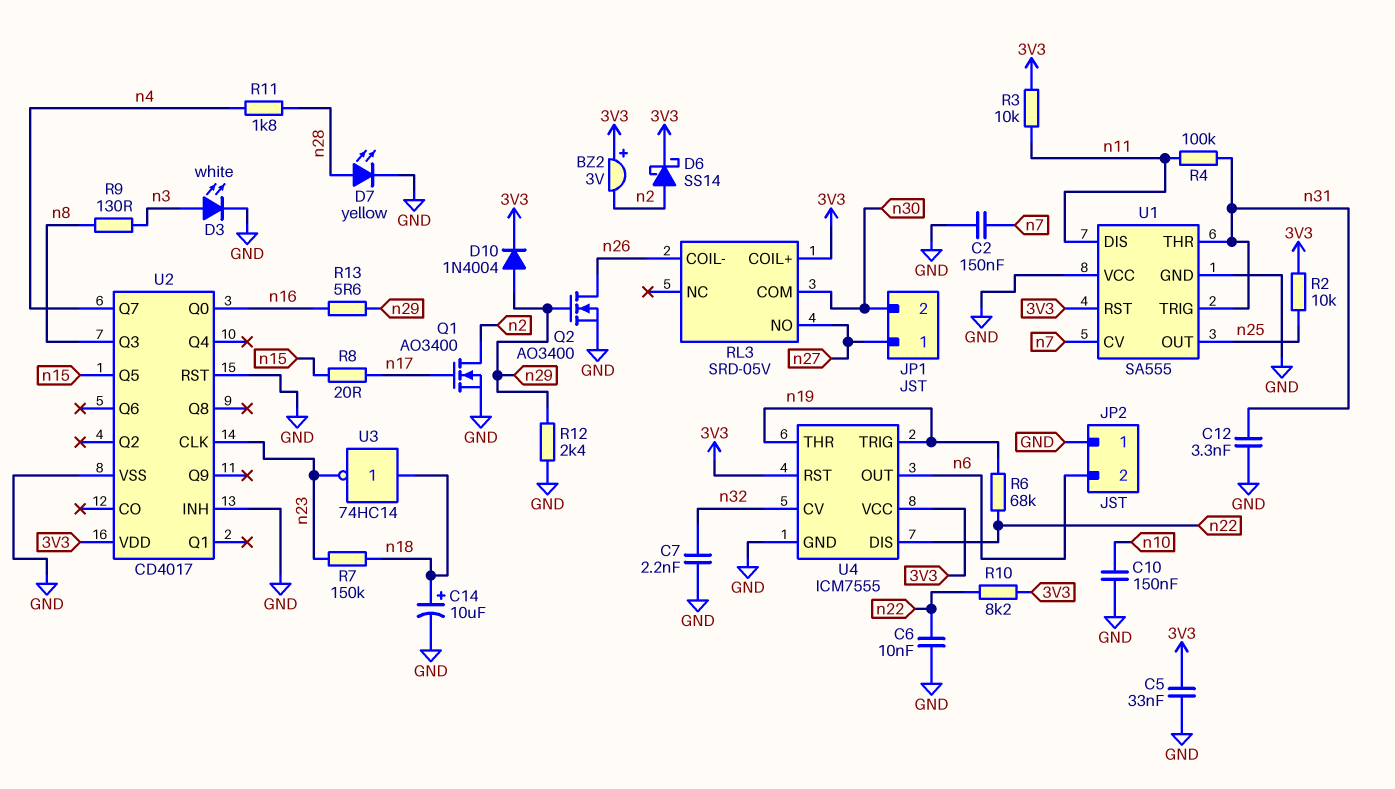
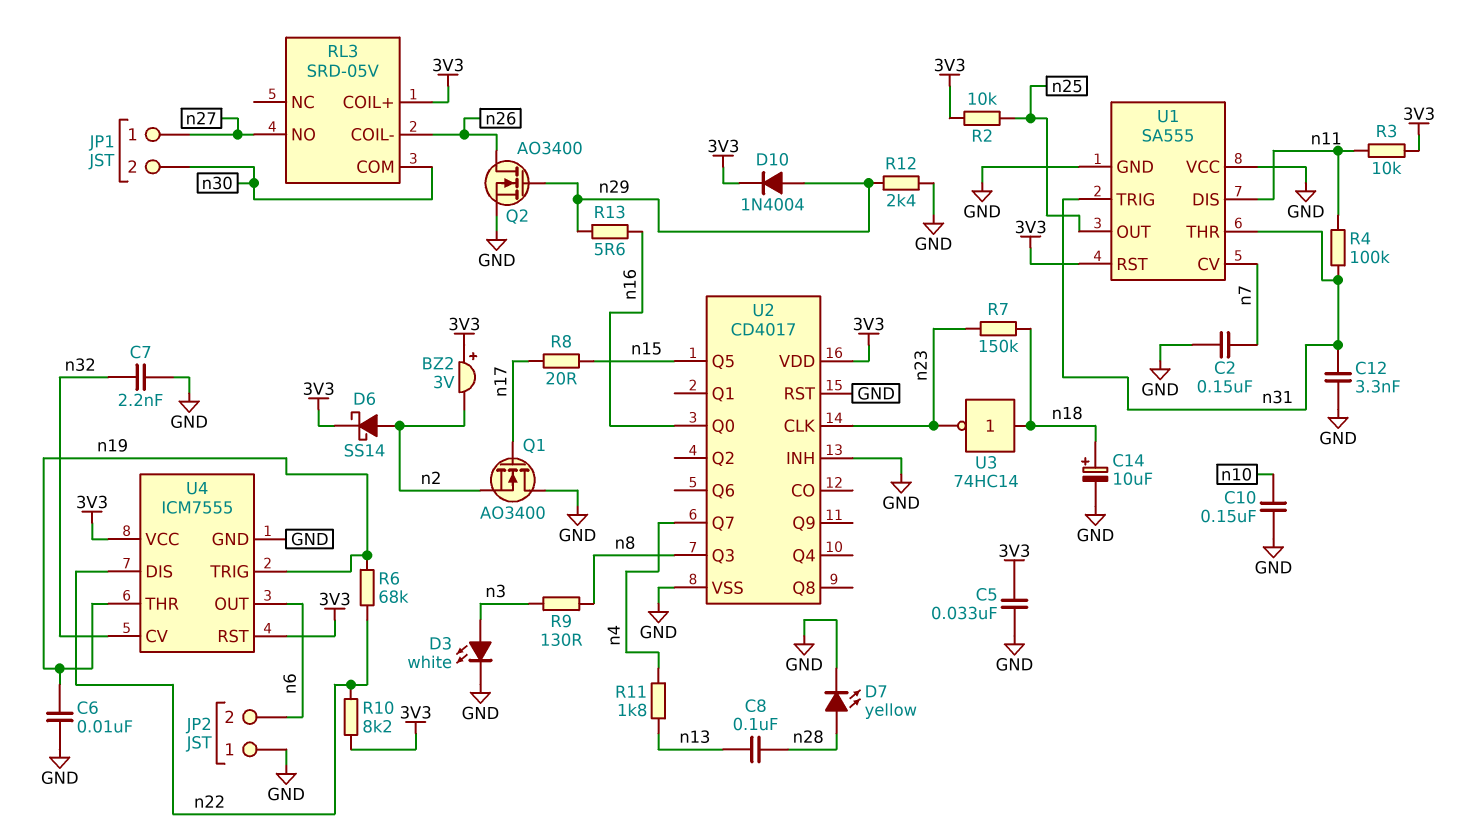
C6: 10nF (GND, n22) -> 10nF (GND, n19)
C8: none -> 100nF (n13, n28)
Q1: NMOS AO3400 (G n17, D n2, S GND) -> NMOS AO3400 (G n17, D GND, S n2)
R11: 1.8k (n4, n28) -> 1.8k (n4, n13)

